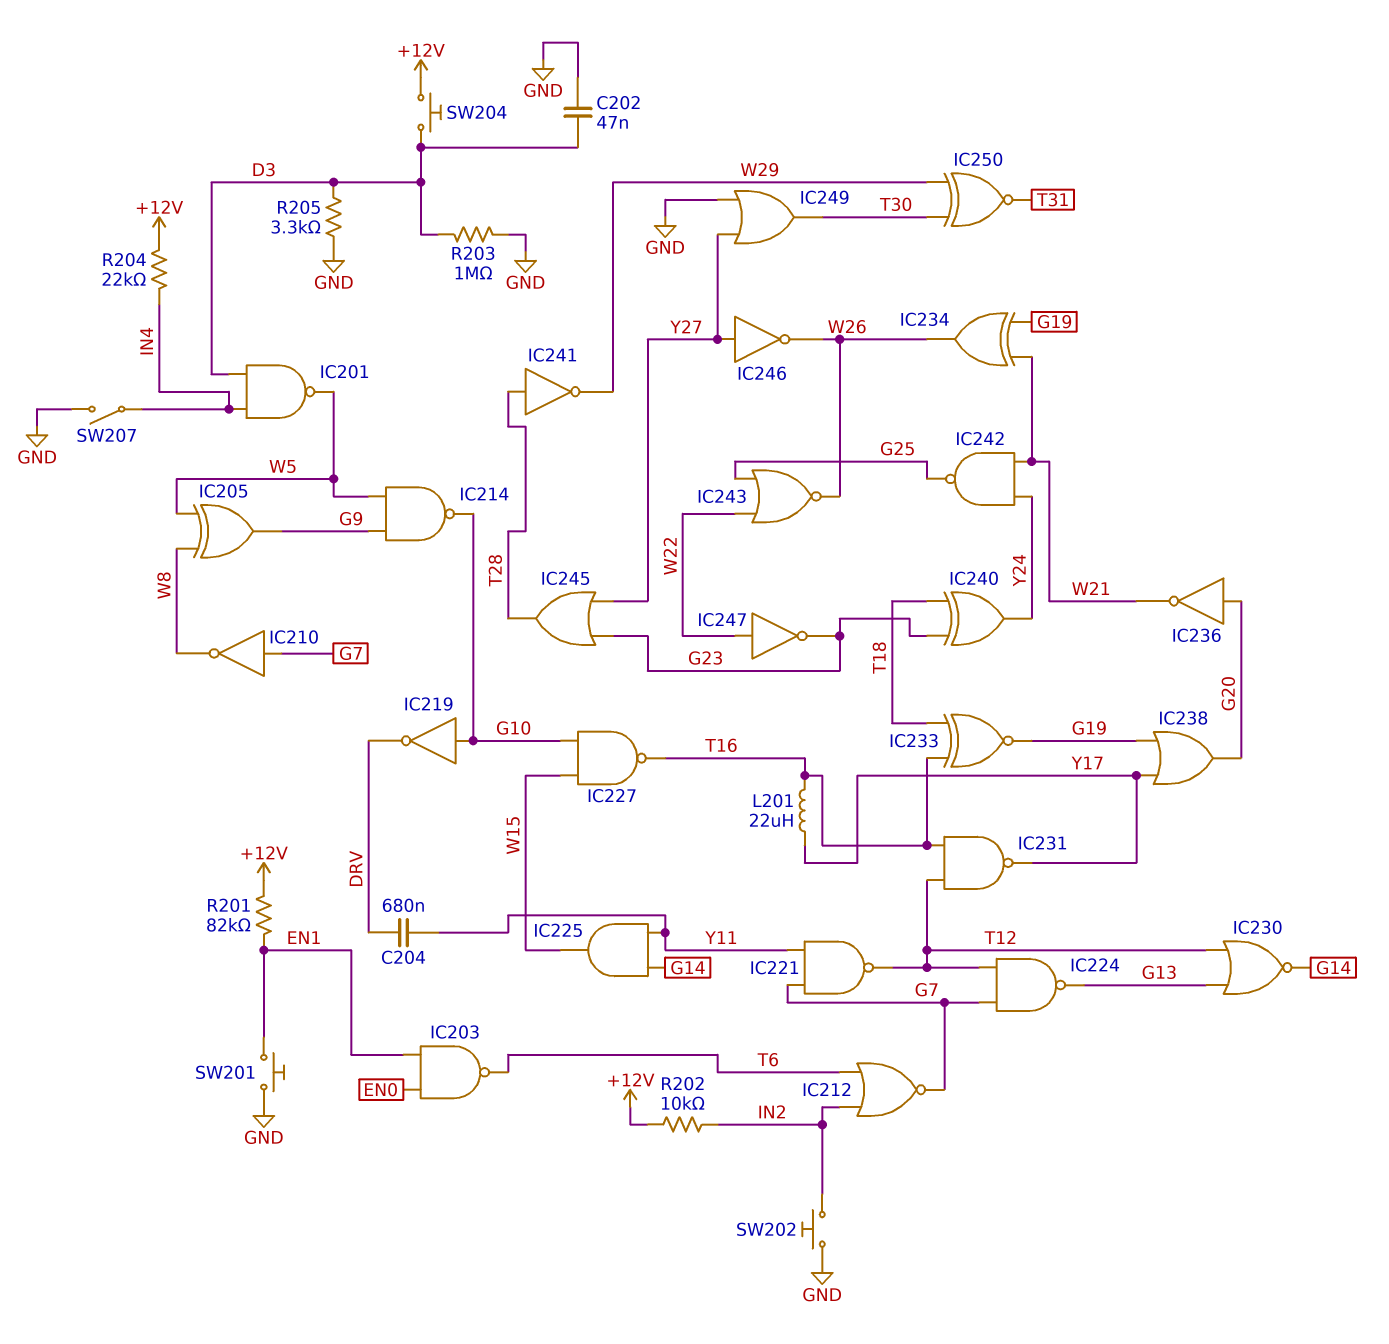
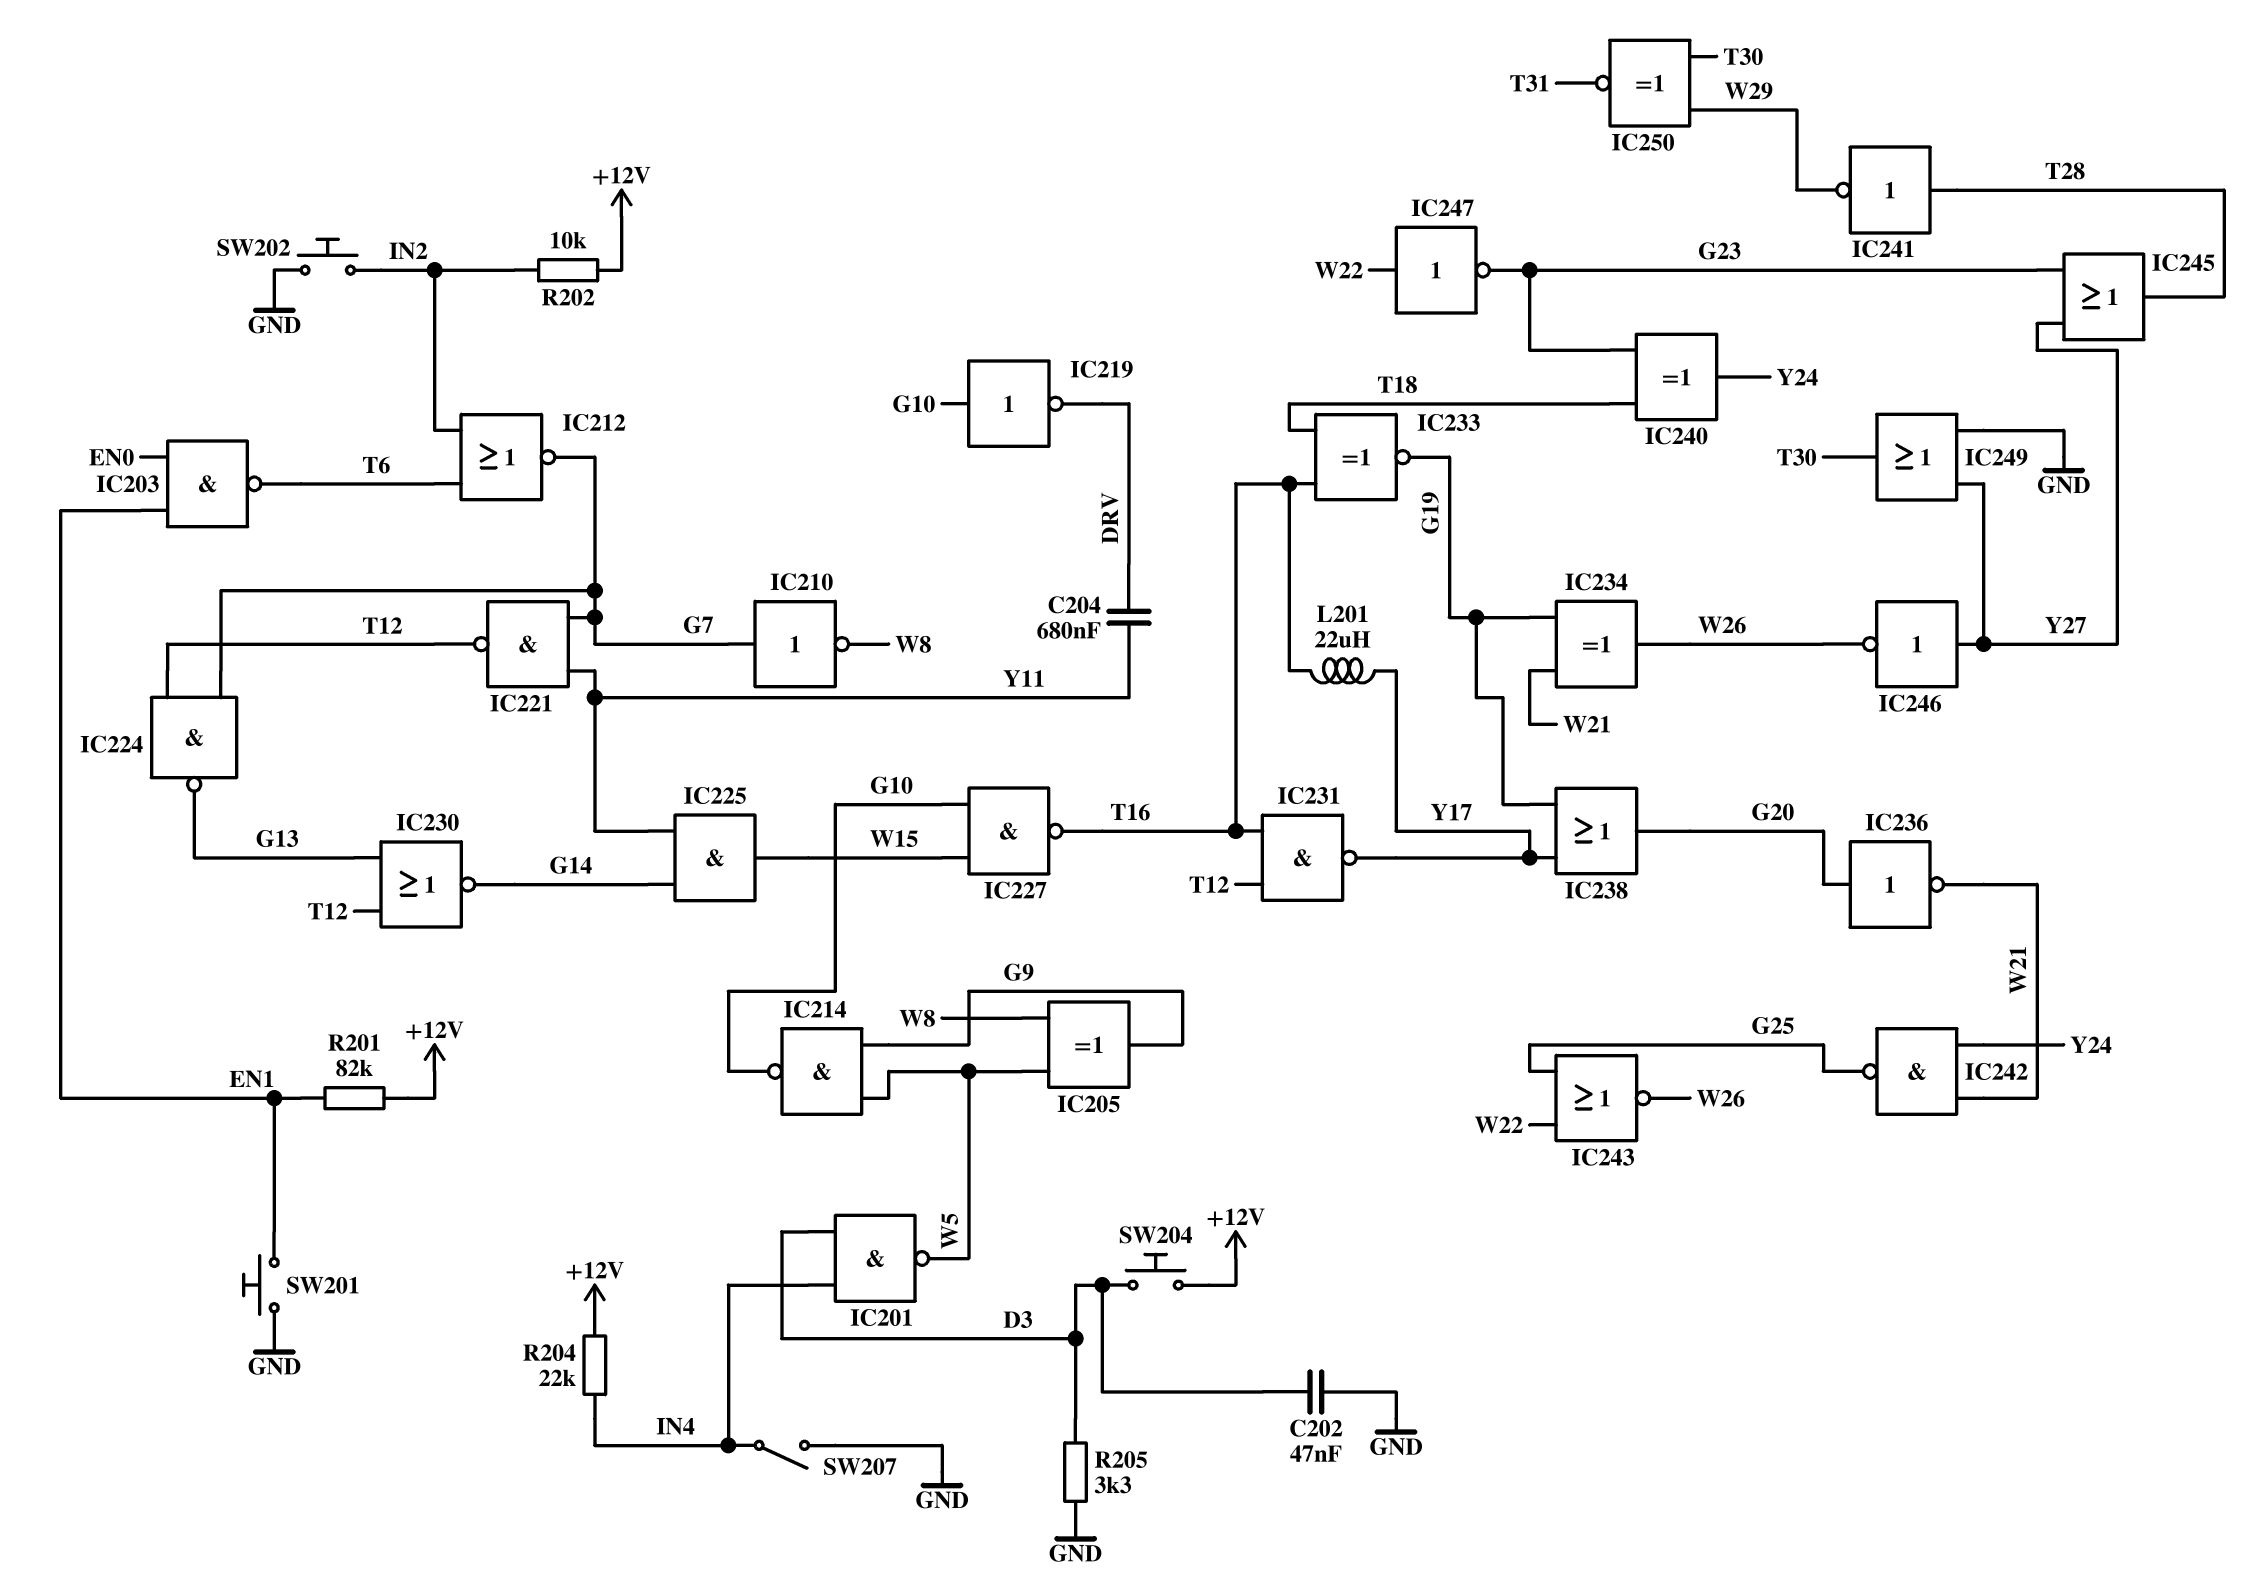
R203: 1M (D3, GND) -> none

